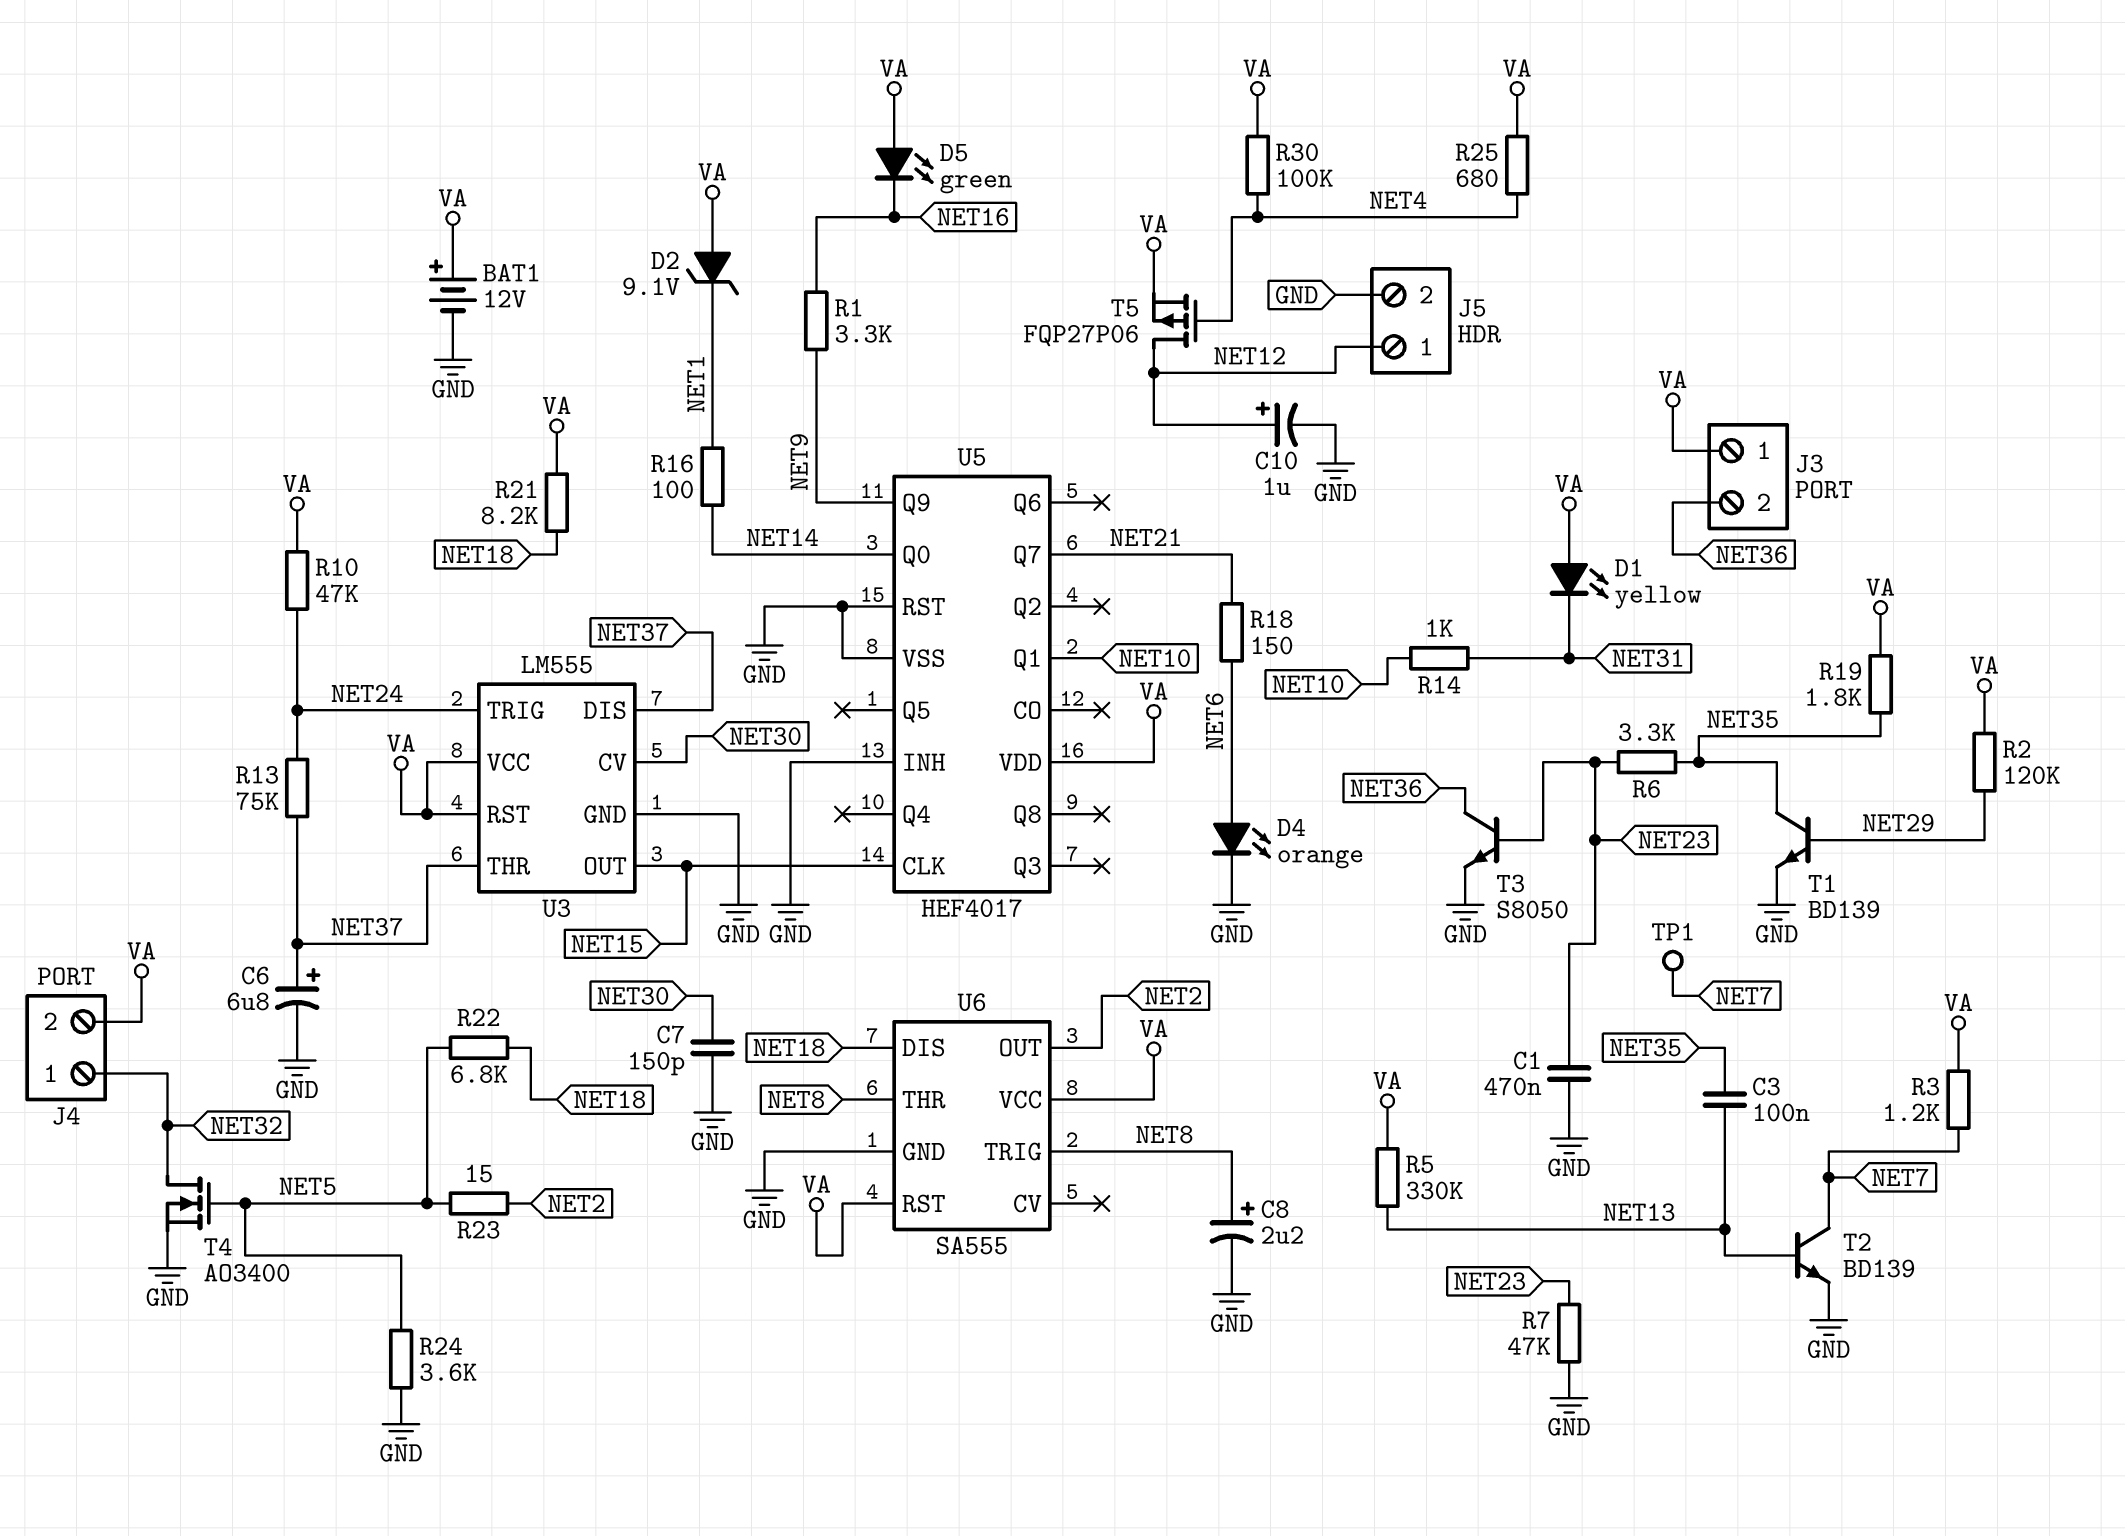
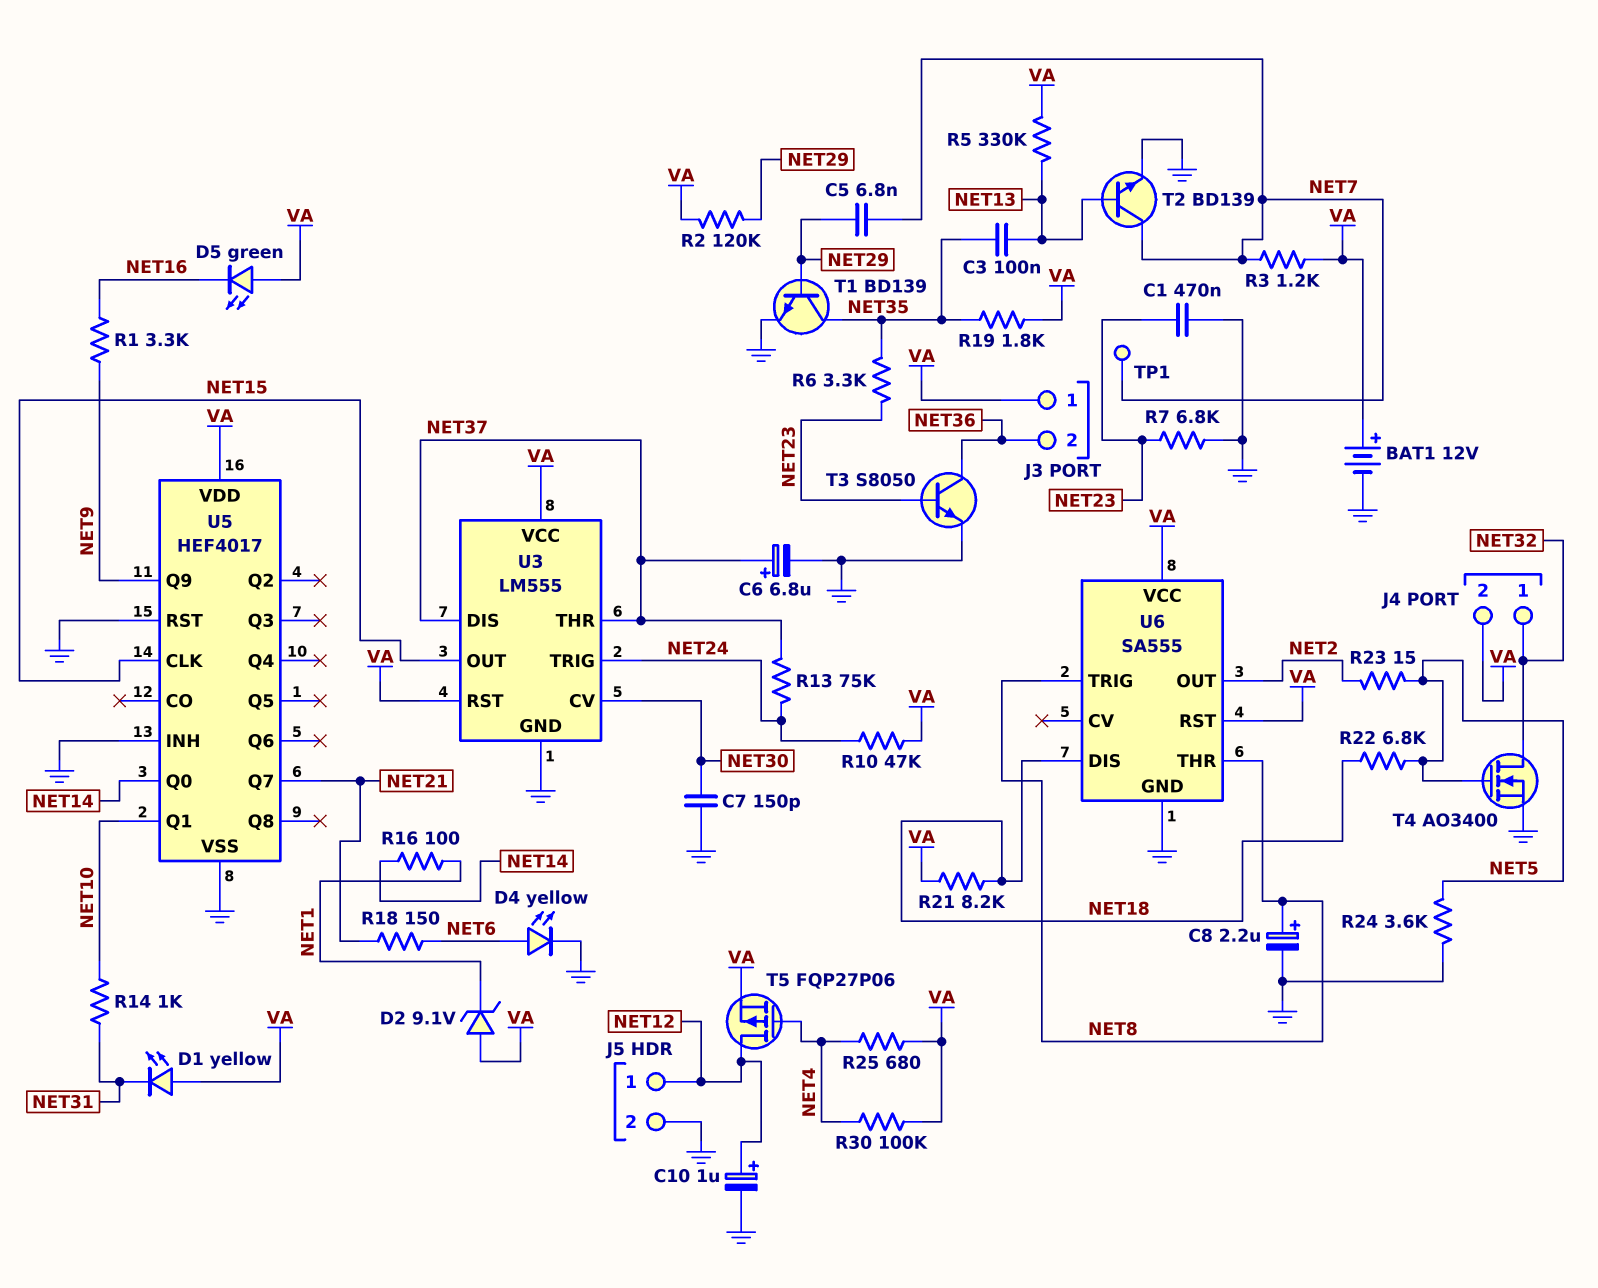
C5: none -> 6.8nF (NET7, NET29)
D4: LED orange (A NET6, K GND) -> LED yellow (A NET6, K GND)
R7: 47k (GND, NET23) -> 6.8k (GND, NET23)

